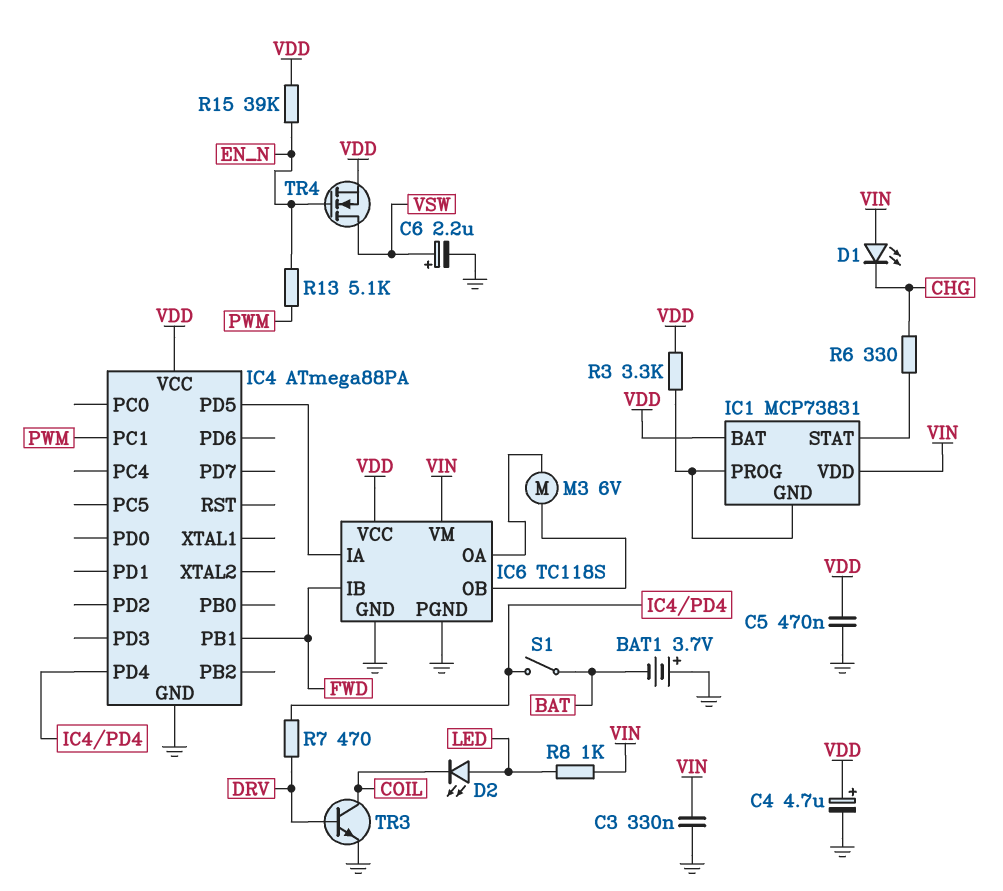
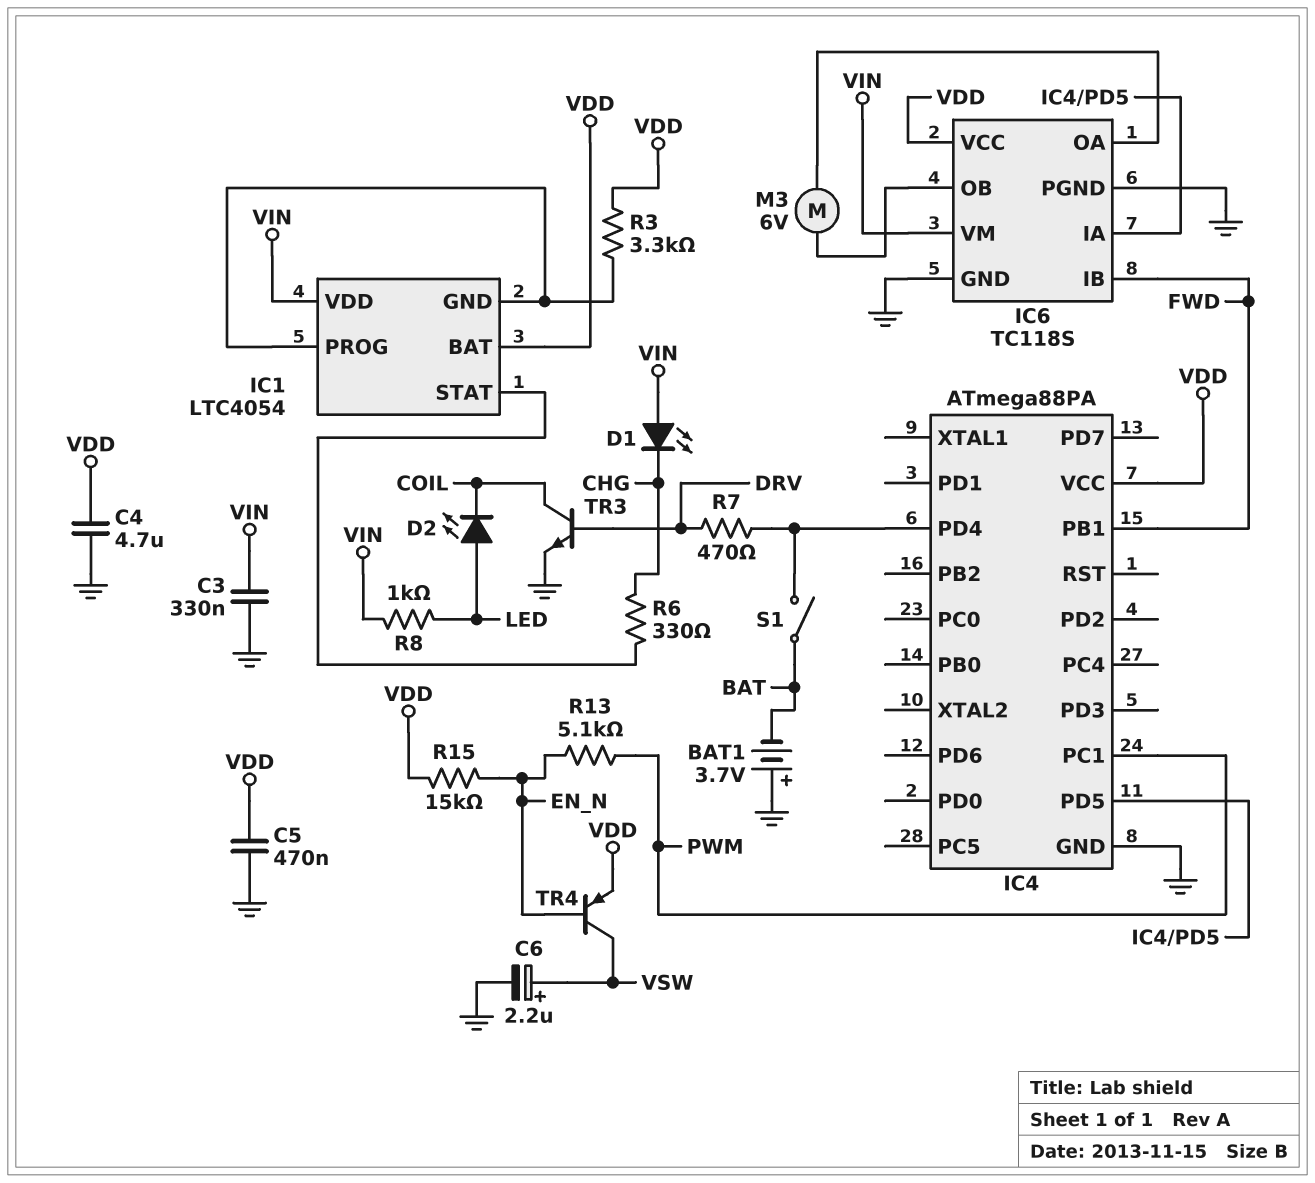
C4: 4.7uF (plus VDD, minus GND) -> 4.7uF (GND, VDD)
IC1: MCP73831 -> LTC4054
R15: 39k (EN_N, VDD) -> 15k (EN_N, VDD)
TR4: NMOS (G EN_N, D VSW, S VDD) -> PNP (B EN_N, C VSW, E VDD)

